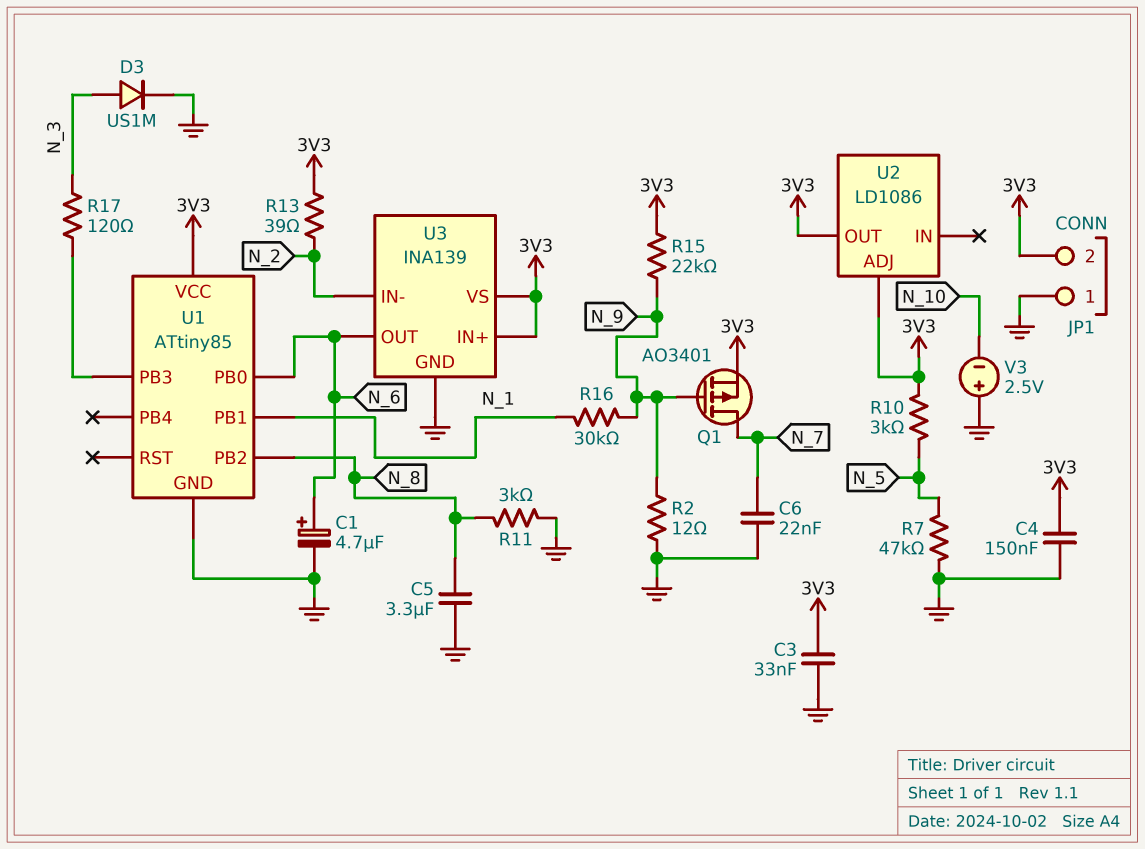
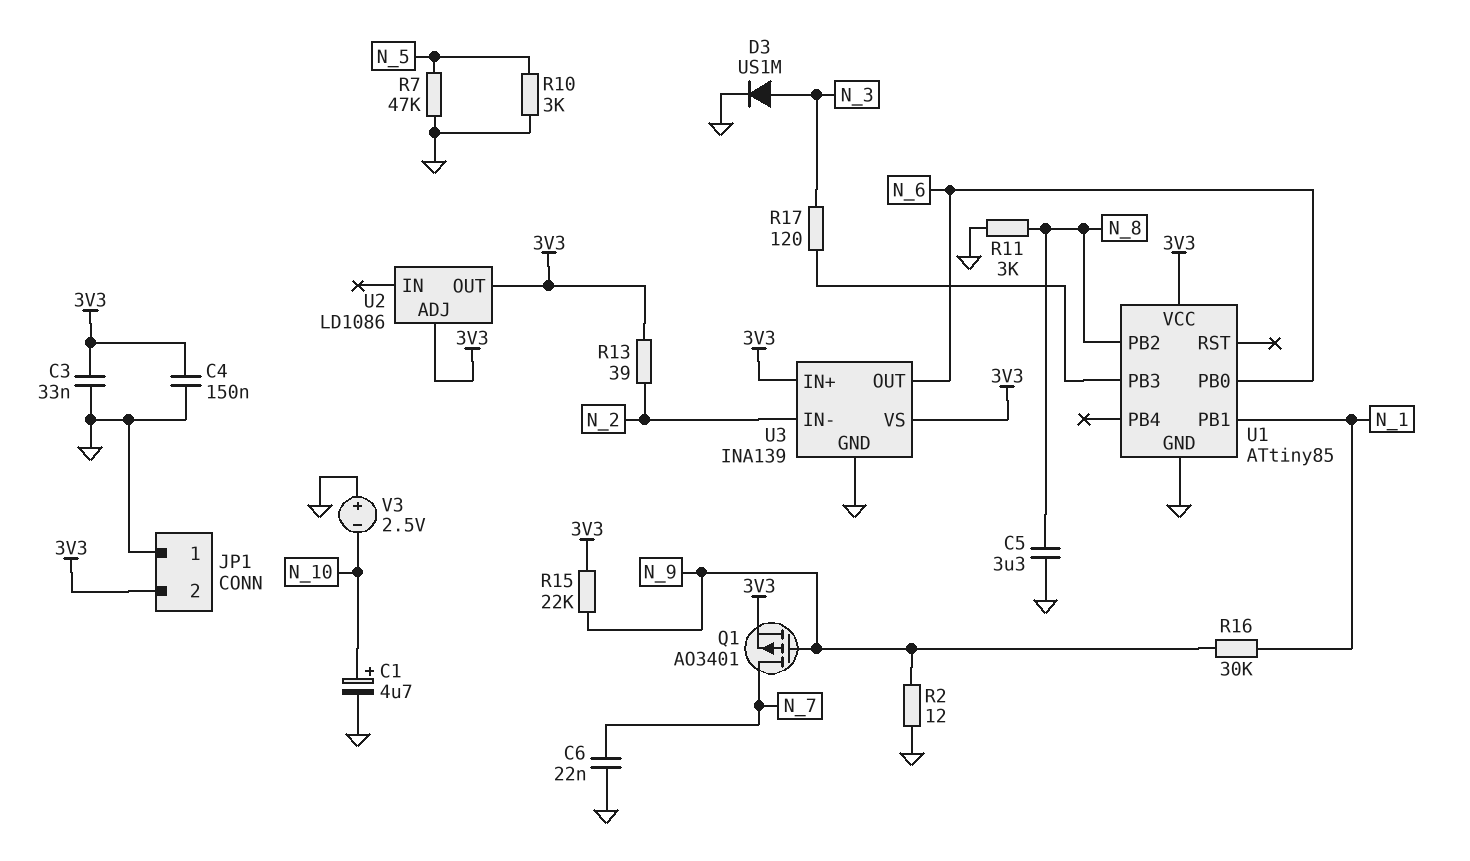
C1: 4.7uF (plus N_6, minus GND) -> 4.7uF (plus N_10, minus GND)
R10: 3k (3V3, N_5) -> 3k (GND, N_5)

